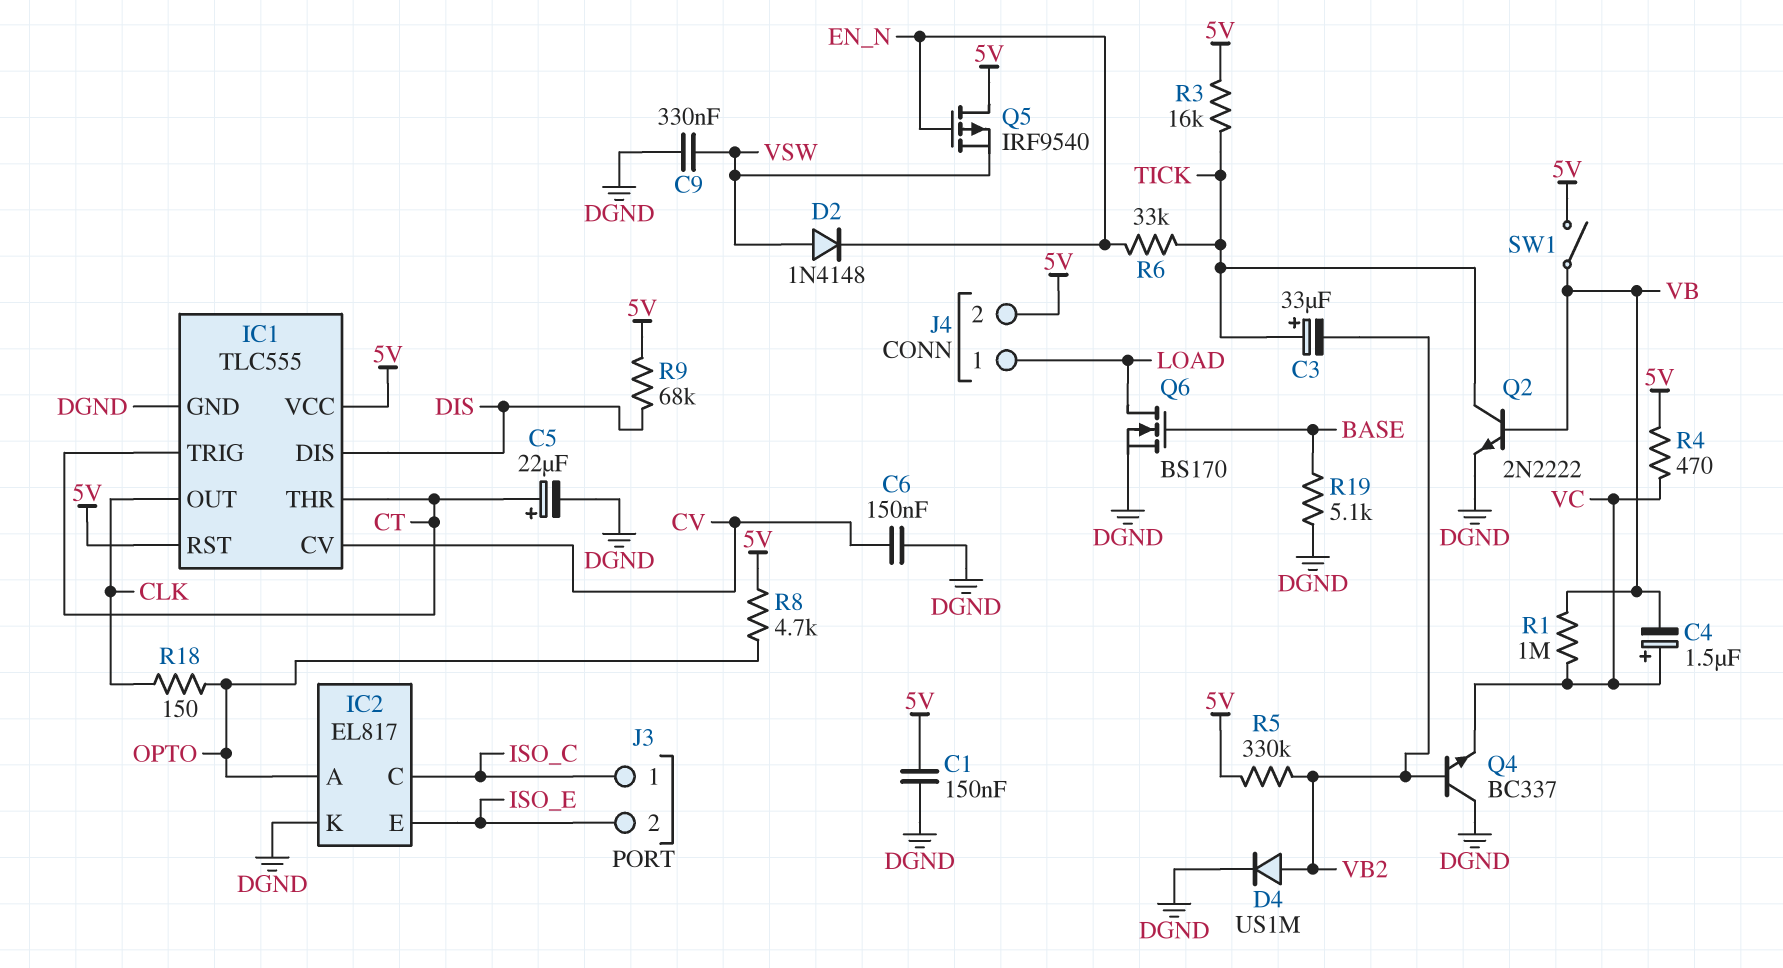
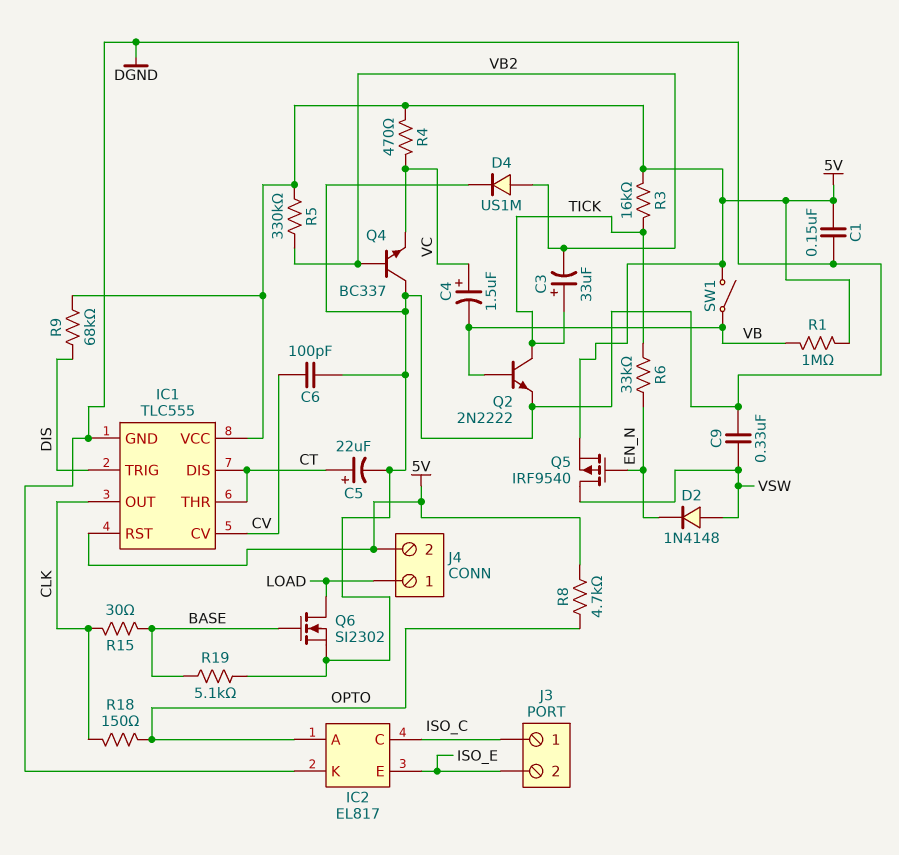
C6: 150nF (CV, DGND) -> 100pF (CV, DGND)
IC1 pin DIS: DIS -> CT
IC1 pin TRIG: CT -> DIS
Q5: PMOS IRF9540 (G EN_N, D 5V, S VSW) -> PMOS IRF9540 (G EN_N, D VSW, S 5V)
Q6: NMOS BS170 (G BASE, D LOAD, S DGND) -> NMOS SI2302 (G BASE, D LOAD, S DGND)
R1: 1M (VB, VC) -> 1M (5V, VB)
R15: none -> 30 (BASE, CLK)

